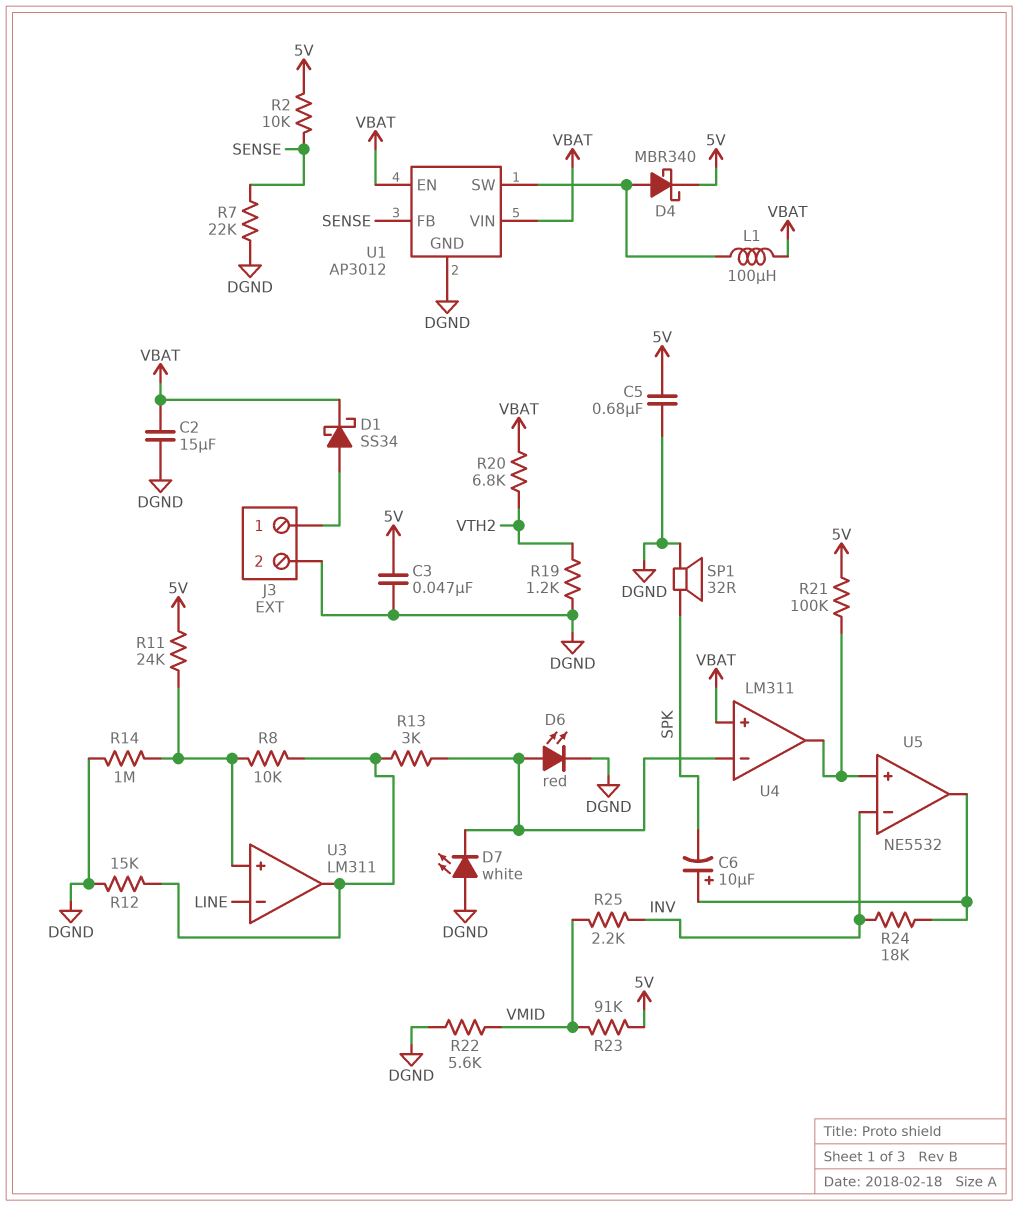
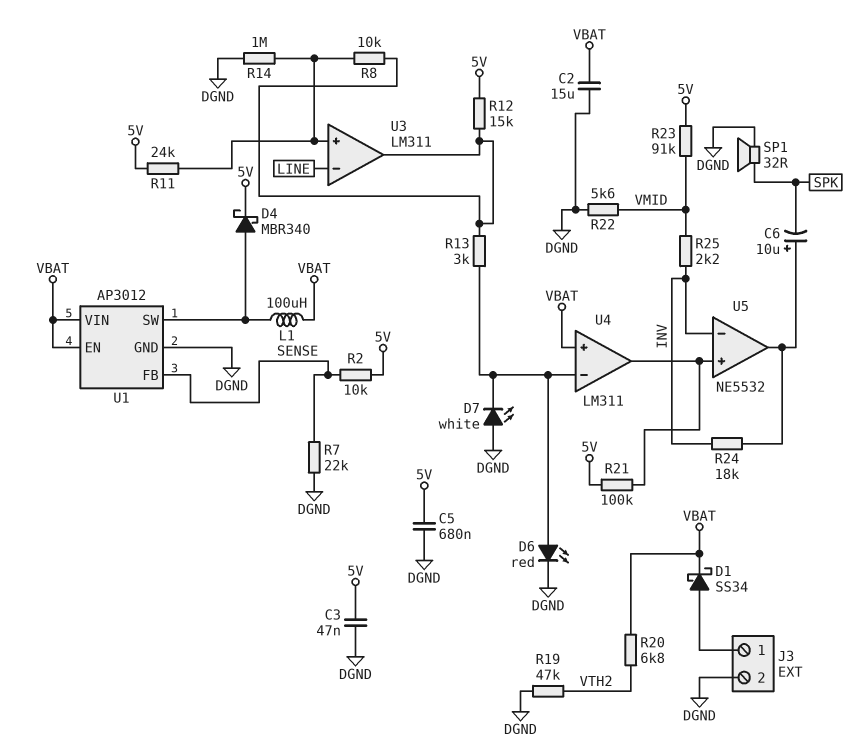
R12: 15k (DGND, U3/out) -> 15k (5V, U3/out)
R19: 1.2k (DGND, VTH2) -> 47k (DGND, VTH2)

